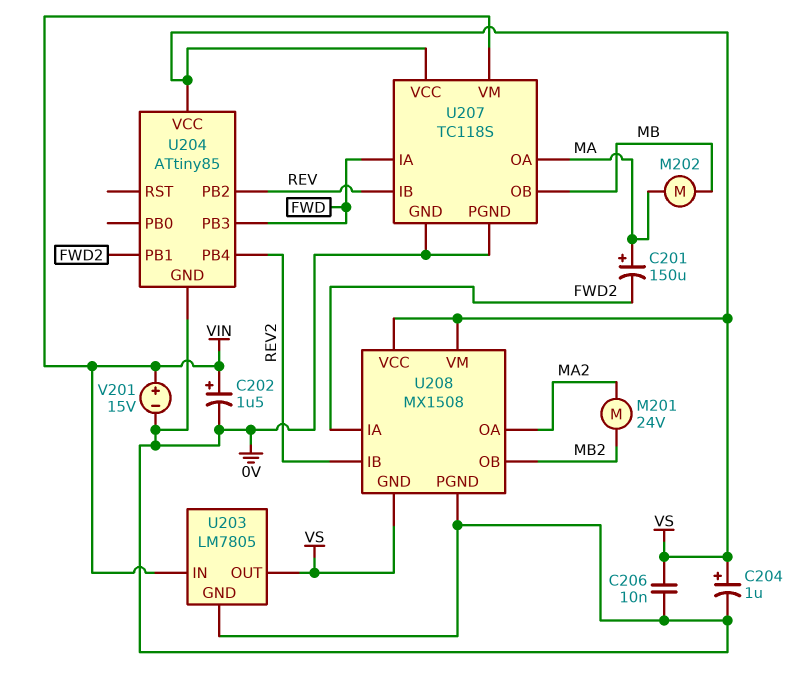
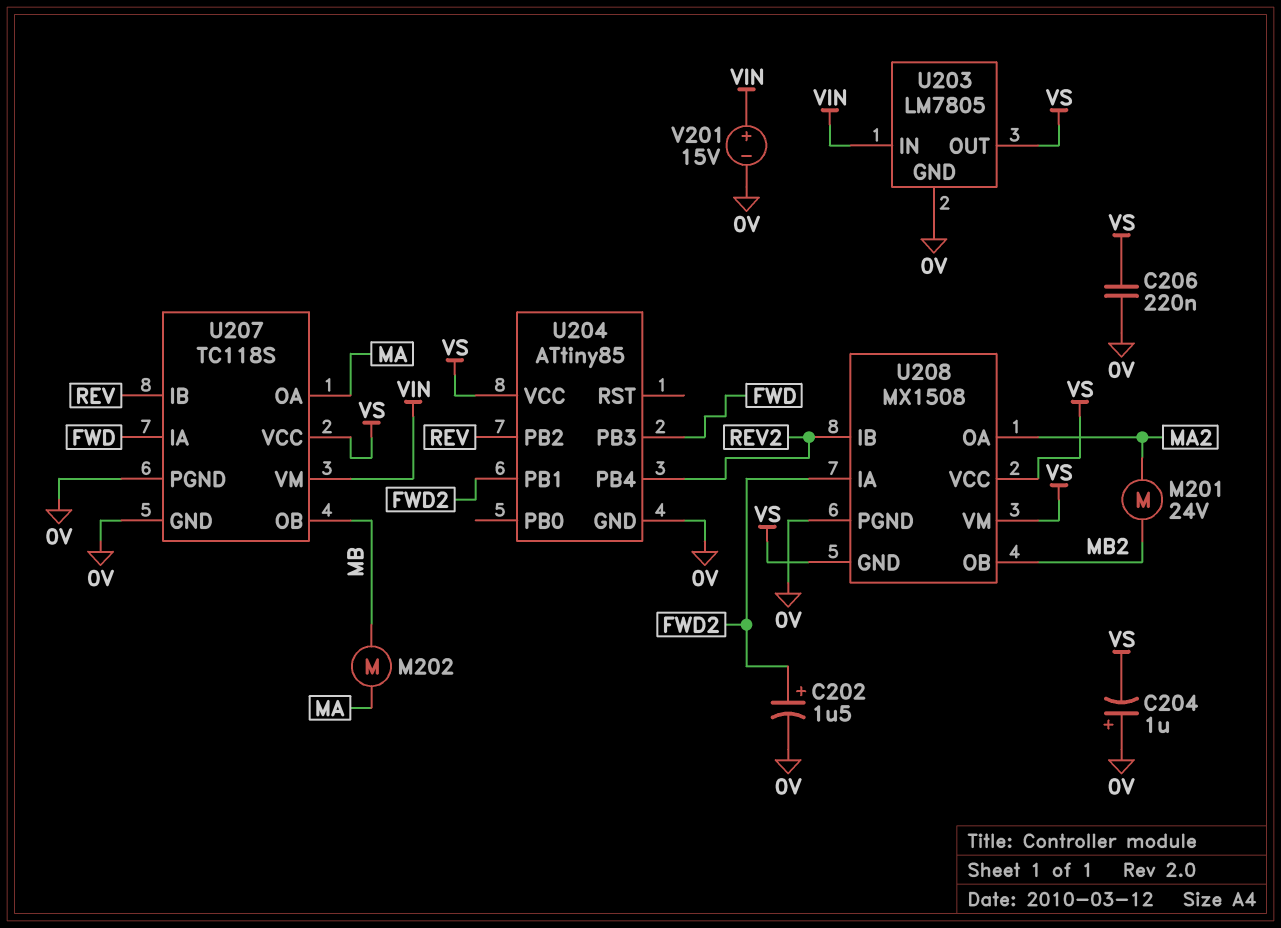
C201: 150uF (plus MA, minus FWD2) -> none
C202: 1.5uF (plus VIN, minus 0V) -> 1.5uF (plus FWD2, minus 0V)
C204: 1uF (plus VS, minus 0V) -> 1uF (plus 0V, minus VS)
C206: 10nF (0V, VS) -> 220nF (0V, VS)

